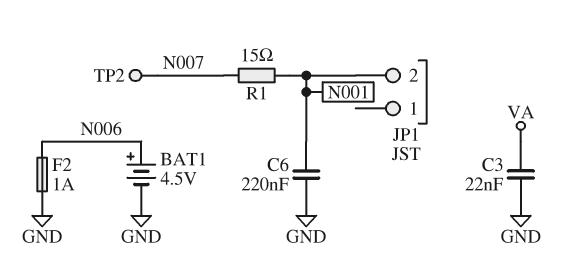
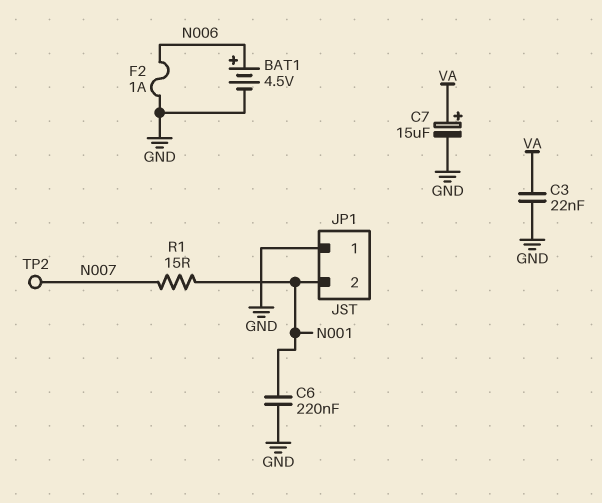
C7: none -> 15uF (plus VA, minus GND)
JP1 pin 1: none -> GND

